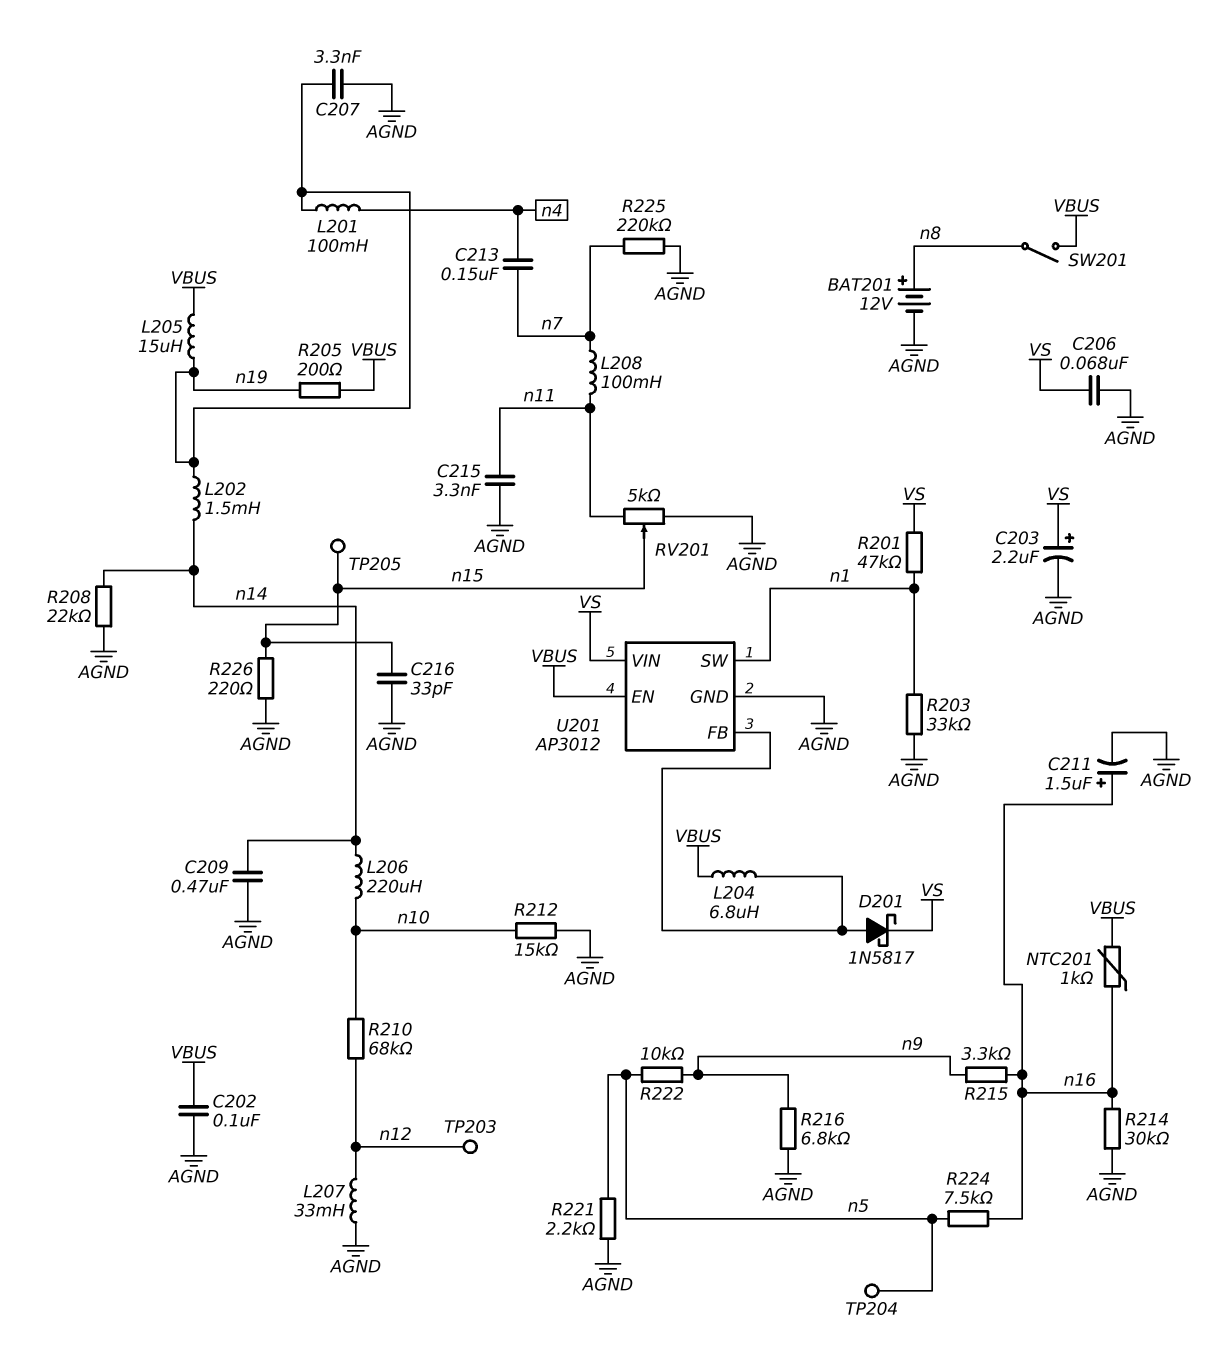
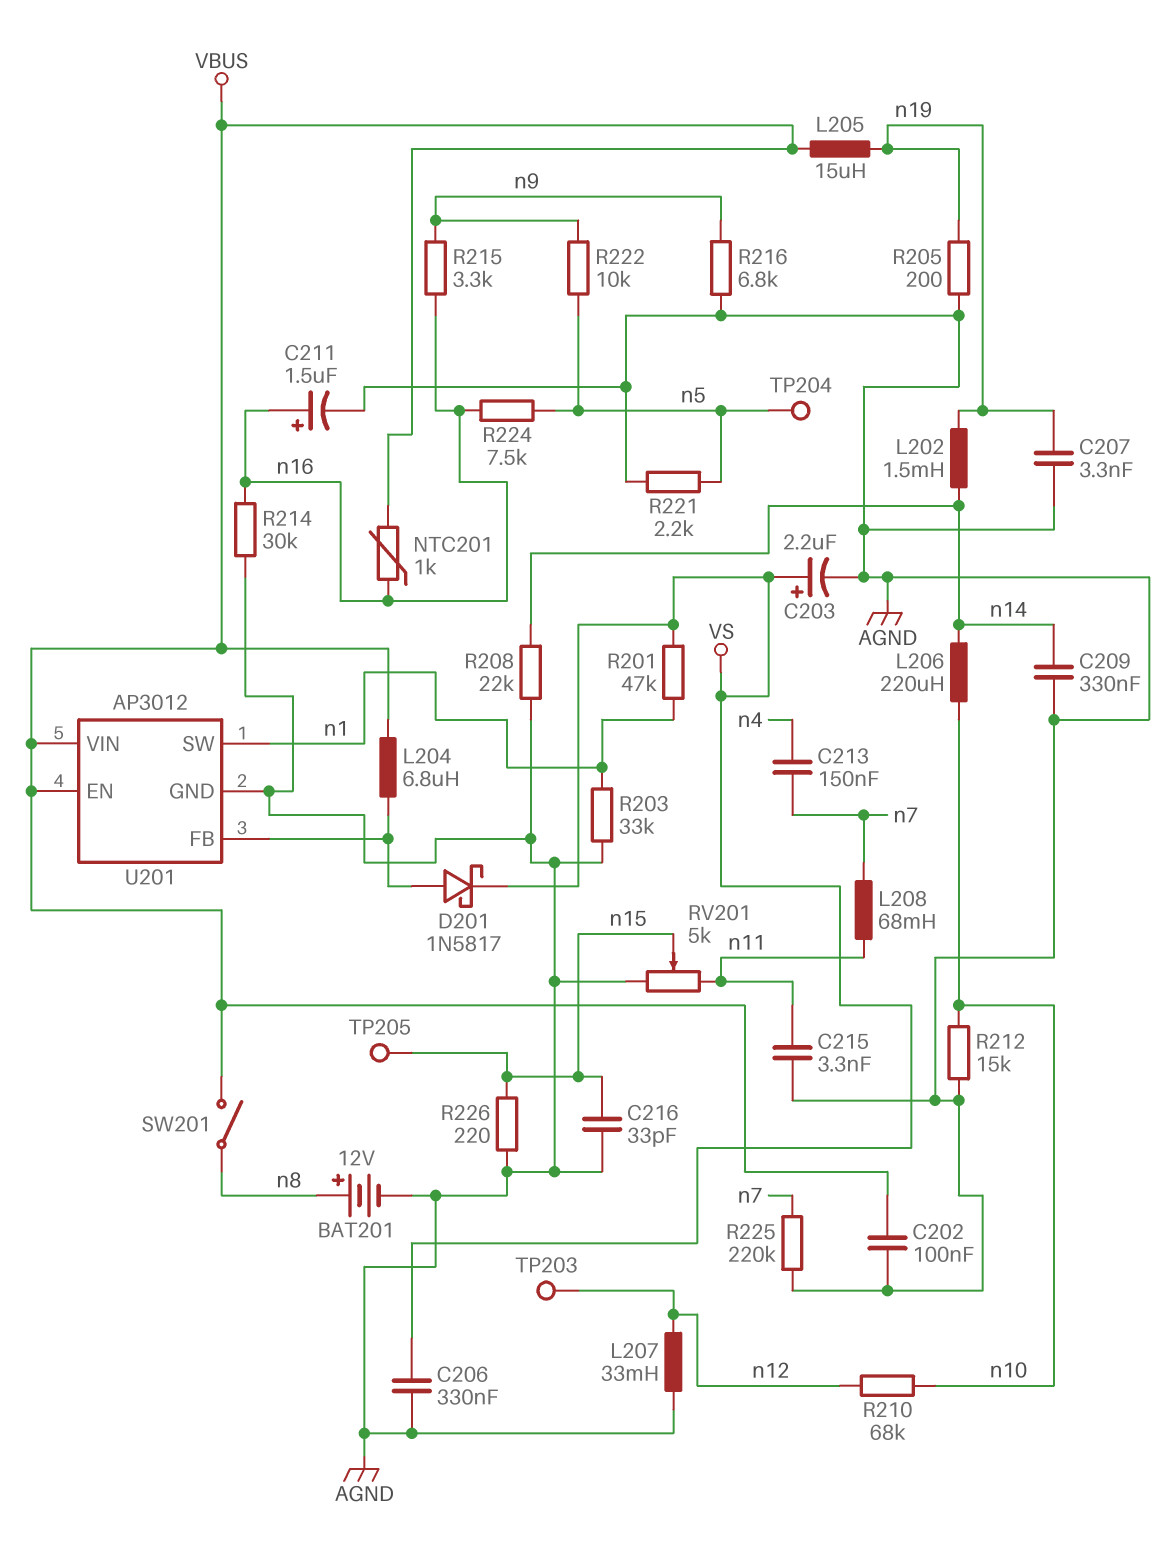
C206: 68nF (AGND, VS) -> 330nF (AGND, VS)
C209: 470nF (AGND, n14) -> 330nF (AGND, n14)
L201: 100mH (n4, n19) -> none
L208: 100mH (n7, n11) -> 68mH (n7, n11)
R205: 200 (VBUS, n19) -> 200 (AGND, n19)
U201 pin VIN: VS -> VBUS

